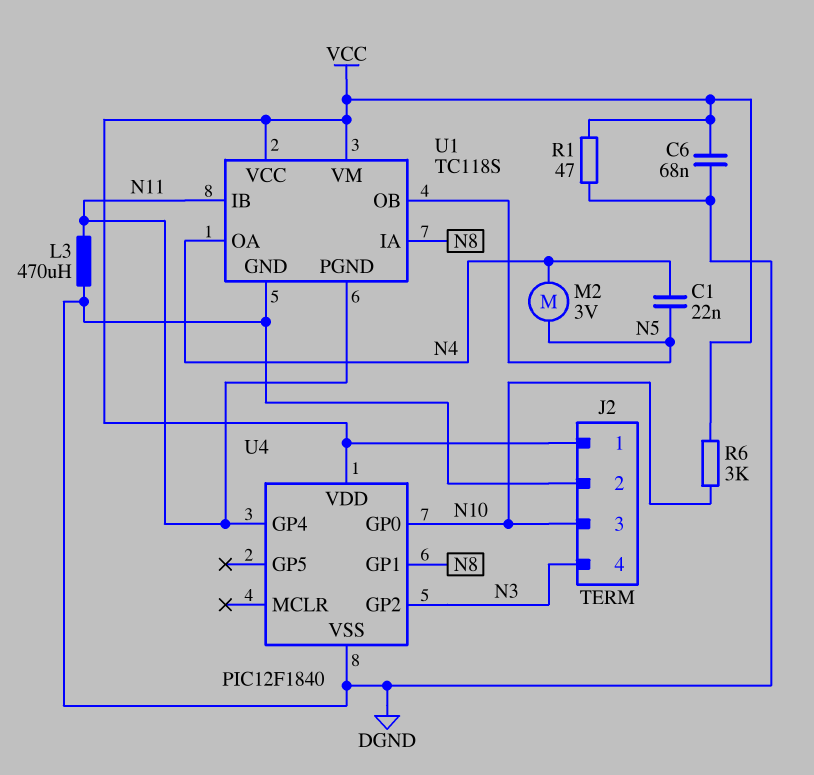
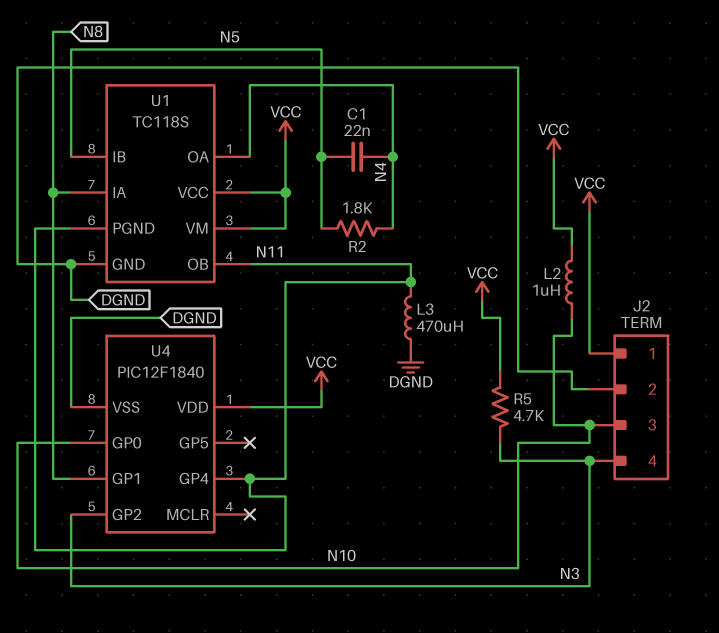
C6: 68nF (DGND, VCC) -> none
L2: none -> 1uH (N10, VCC)
M2: motor 3V (N4, N5) -> none
R1: 47 (DGND, VCC) -> none
R2: none -> 1.8k (N4, N5)
R5: none -> 4.7k (N3, VCC)
R6: 3k (N10, VCC) -> none
U1 pin IB: N11 -> N5
U1 pin OB: N5 -> N11

